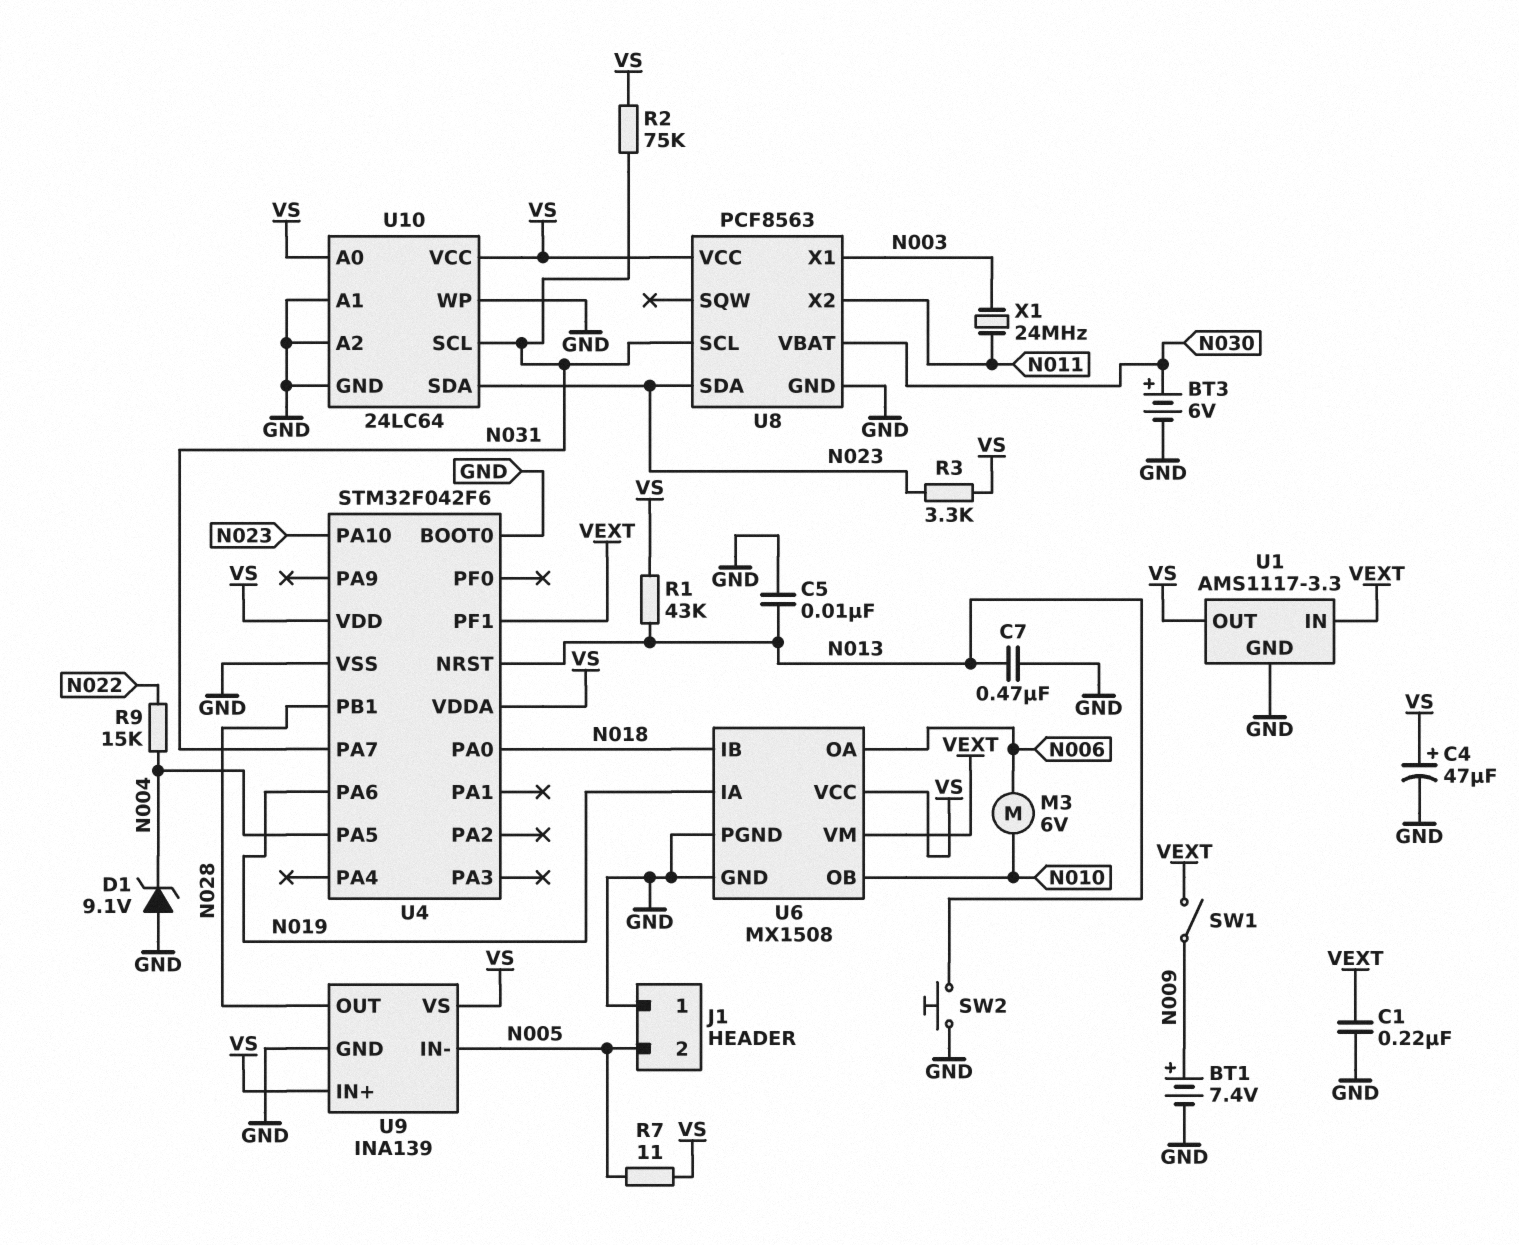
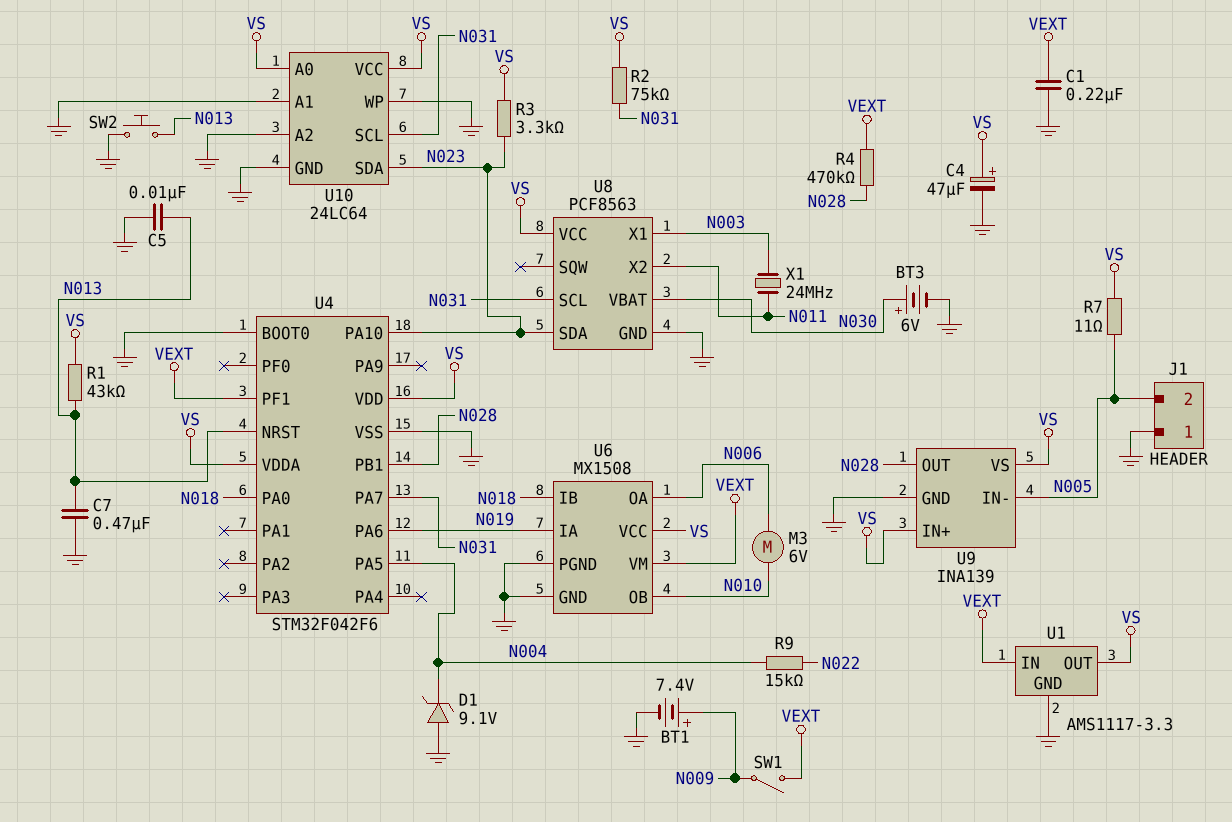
R4: none -> 470k (N028, VEXT)

